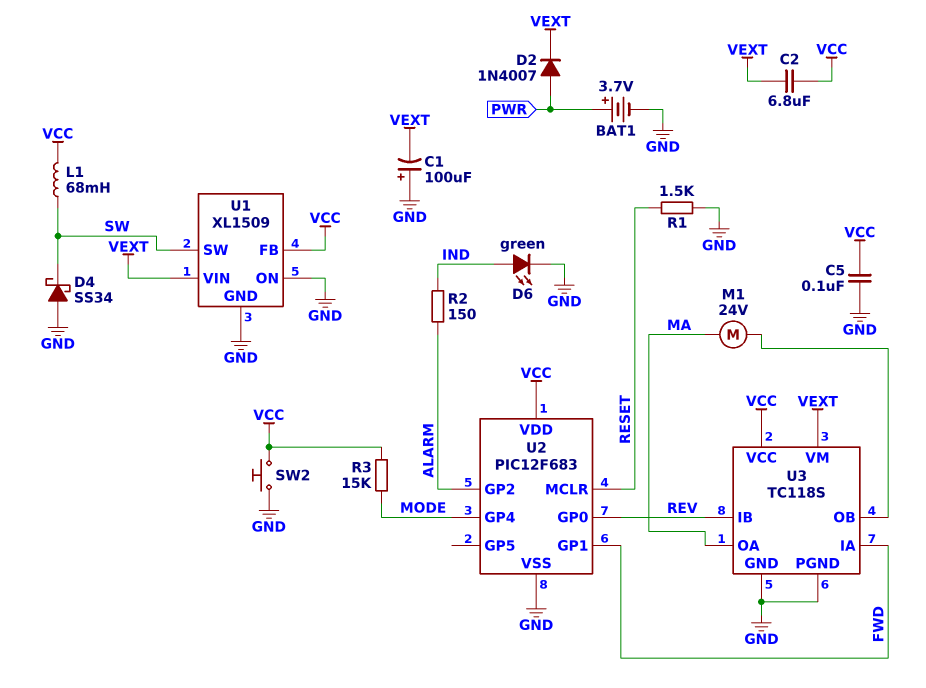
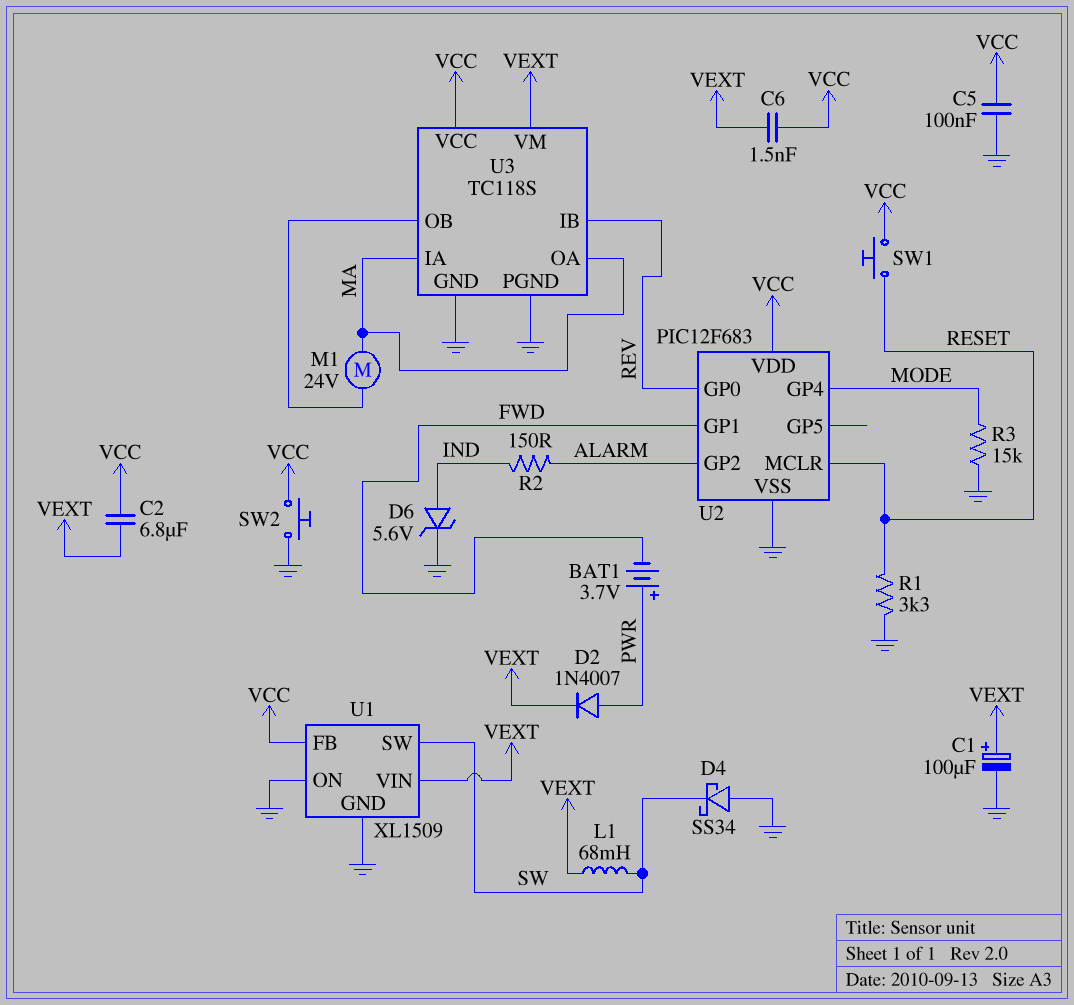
BAT1: 3.7V (plus PWR, minus GND) -> 3.7V (plus PWR, minus FWD)
C1: 100uF (plus GND, minus VEXT) -> 100uF (plus VEXT, minus GND)
C6: none -> 1.5nF (VCC, VEXT)
D6: LED green (A IND, K GND) -> zener 5.6V (A IND, K GND)
L1: 68mH (SW, VCC) -> 68mH (SW, VEXT)
R1: 1.5k (GND, RESET) -> 3.3k (GND, RESET)
R3: 15k (MODE, VCC) -> 15k (GND, MODE)
SW1: none -> button (RESET, VCC)
U3 pin IA: FWD -> MA

